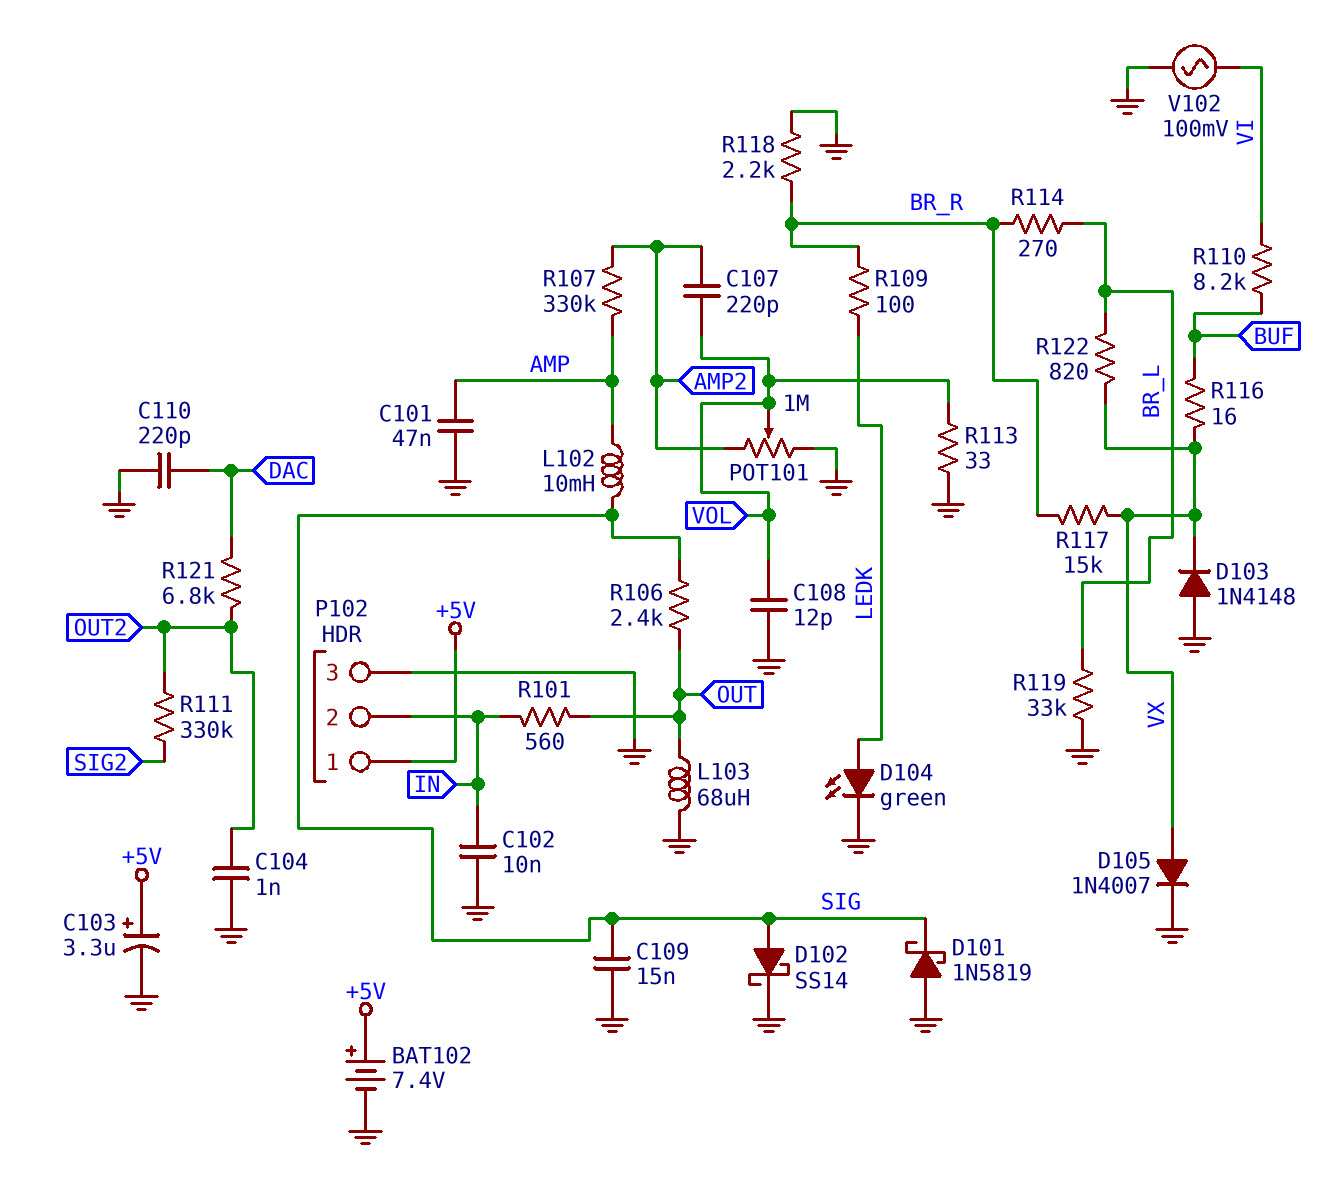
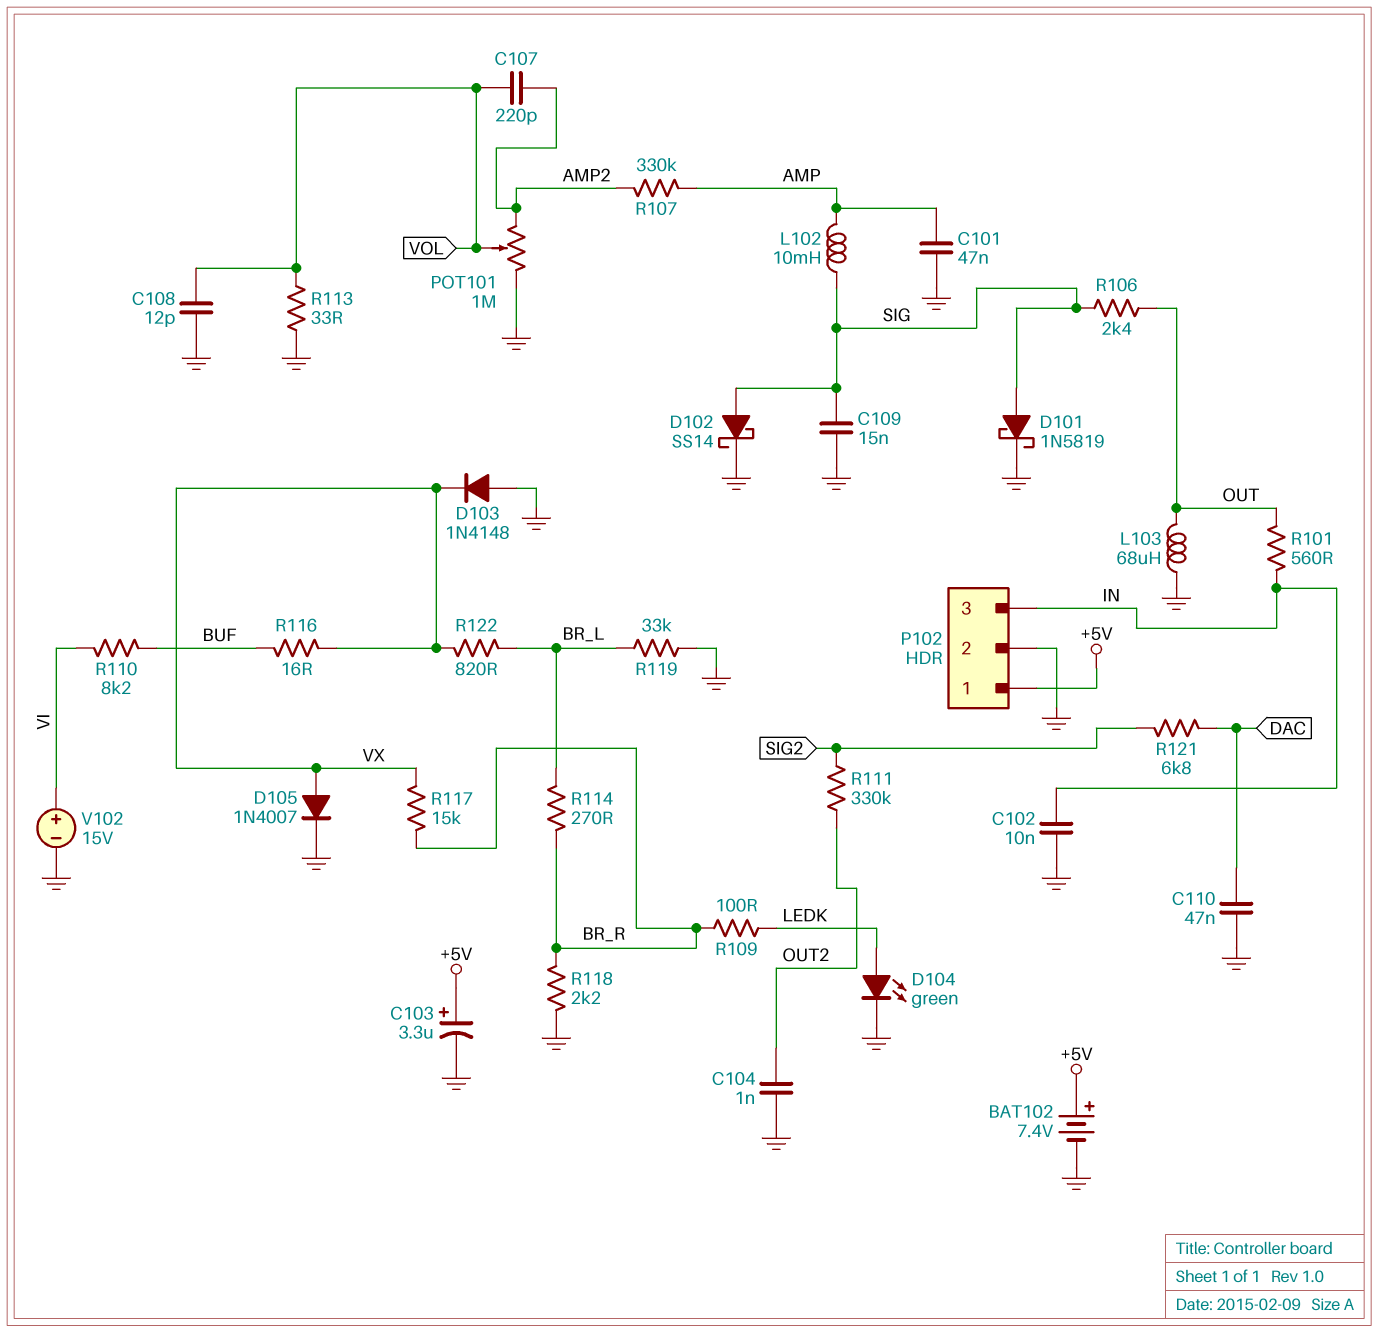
C110: 220pF (DAC, GND) -> 47nF (DAC, GND)
D101: schottky 1N5819 (A GND, K SIG) -> schottky 1N5819 (A SIG, K GND)
P102 pin 2: IN -> GND
P102 pin 3: GND -> IN
R121: 6.8k (DAC, OUT2) -> 6.8k (DAC, SIG2)
V102: AC 100mV (GND, VI) -> 15V (plus VI, minus GND)

